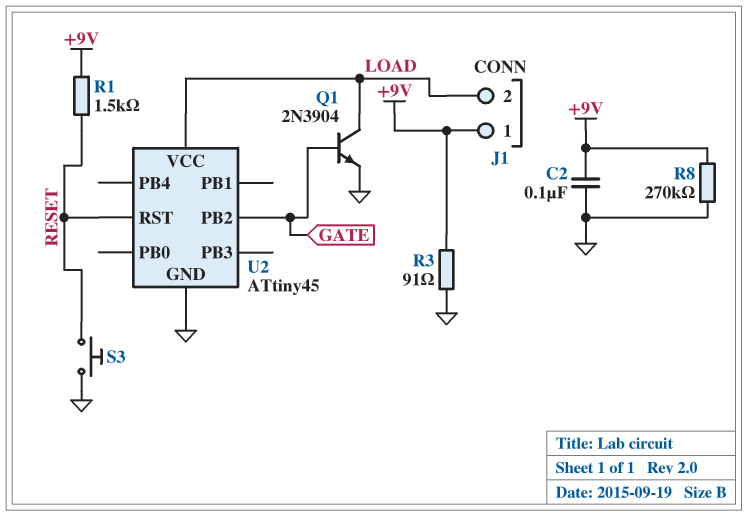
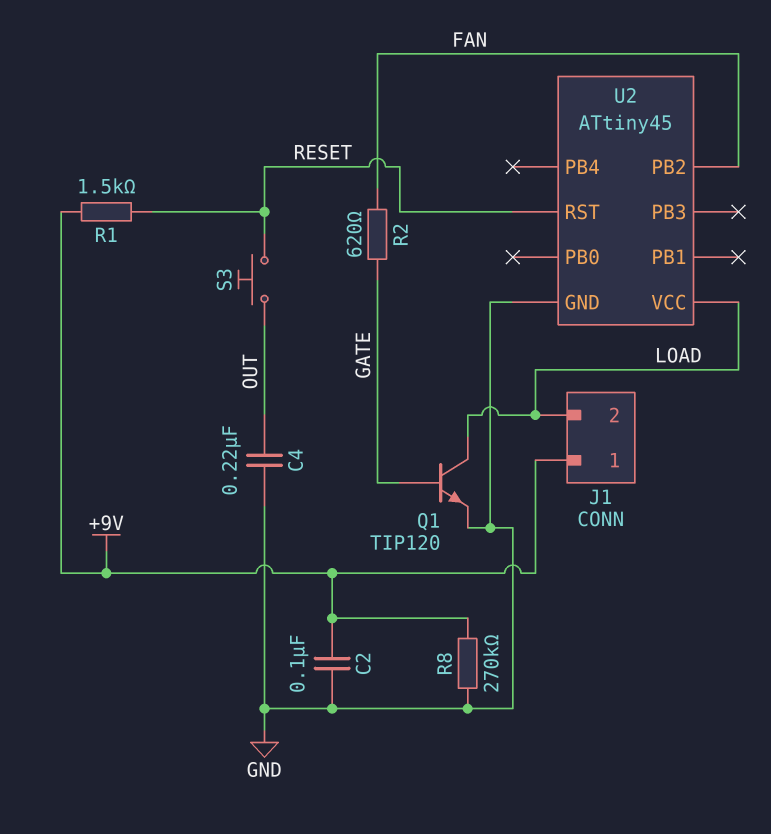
C4: none -> 220nF (GND, OUT)
Q1: NPN 2N3904 (B GATE, C LOAD, E GND) -> NPN TIP120 (B GATE, C LOAD, E GND)
R2: none -> 620 (FAN, GATE)
R3: 91 (+9V, GND) -> none
S3: button (GND, RESET) -> button (OUT, RESET)
U2 pin PB2: GATE -> FAN

